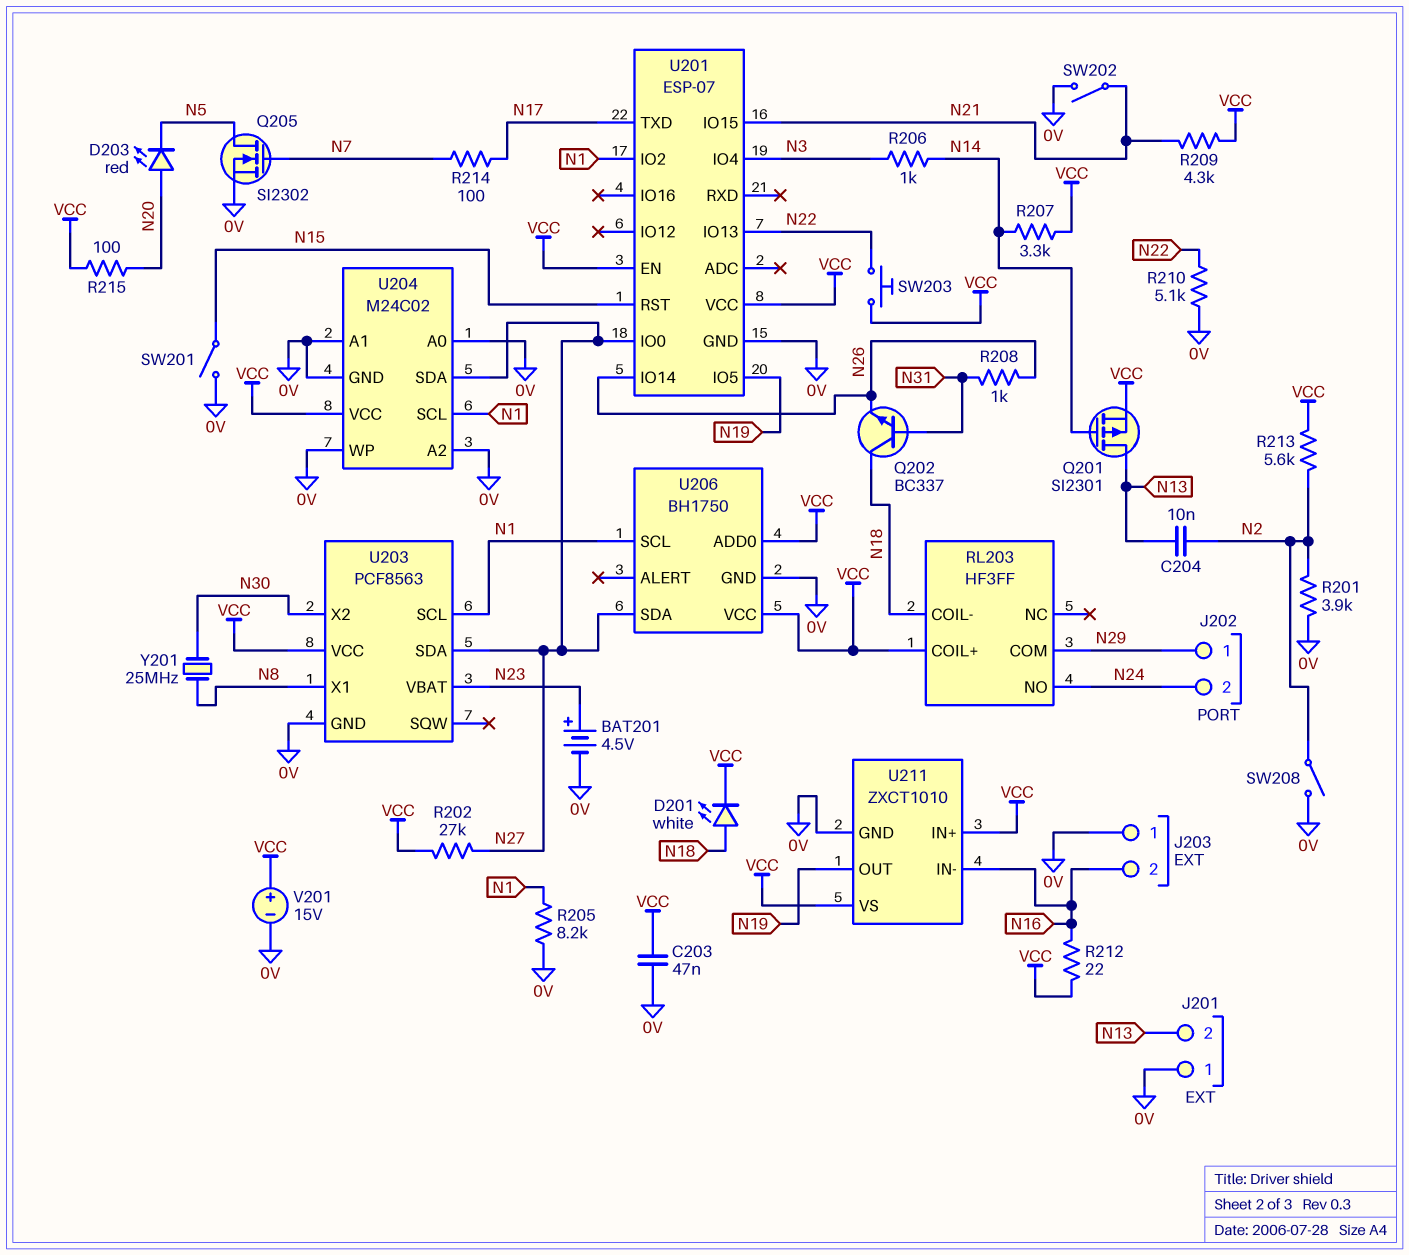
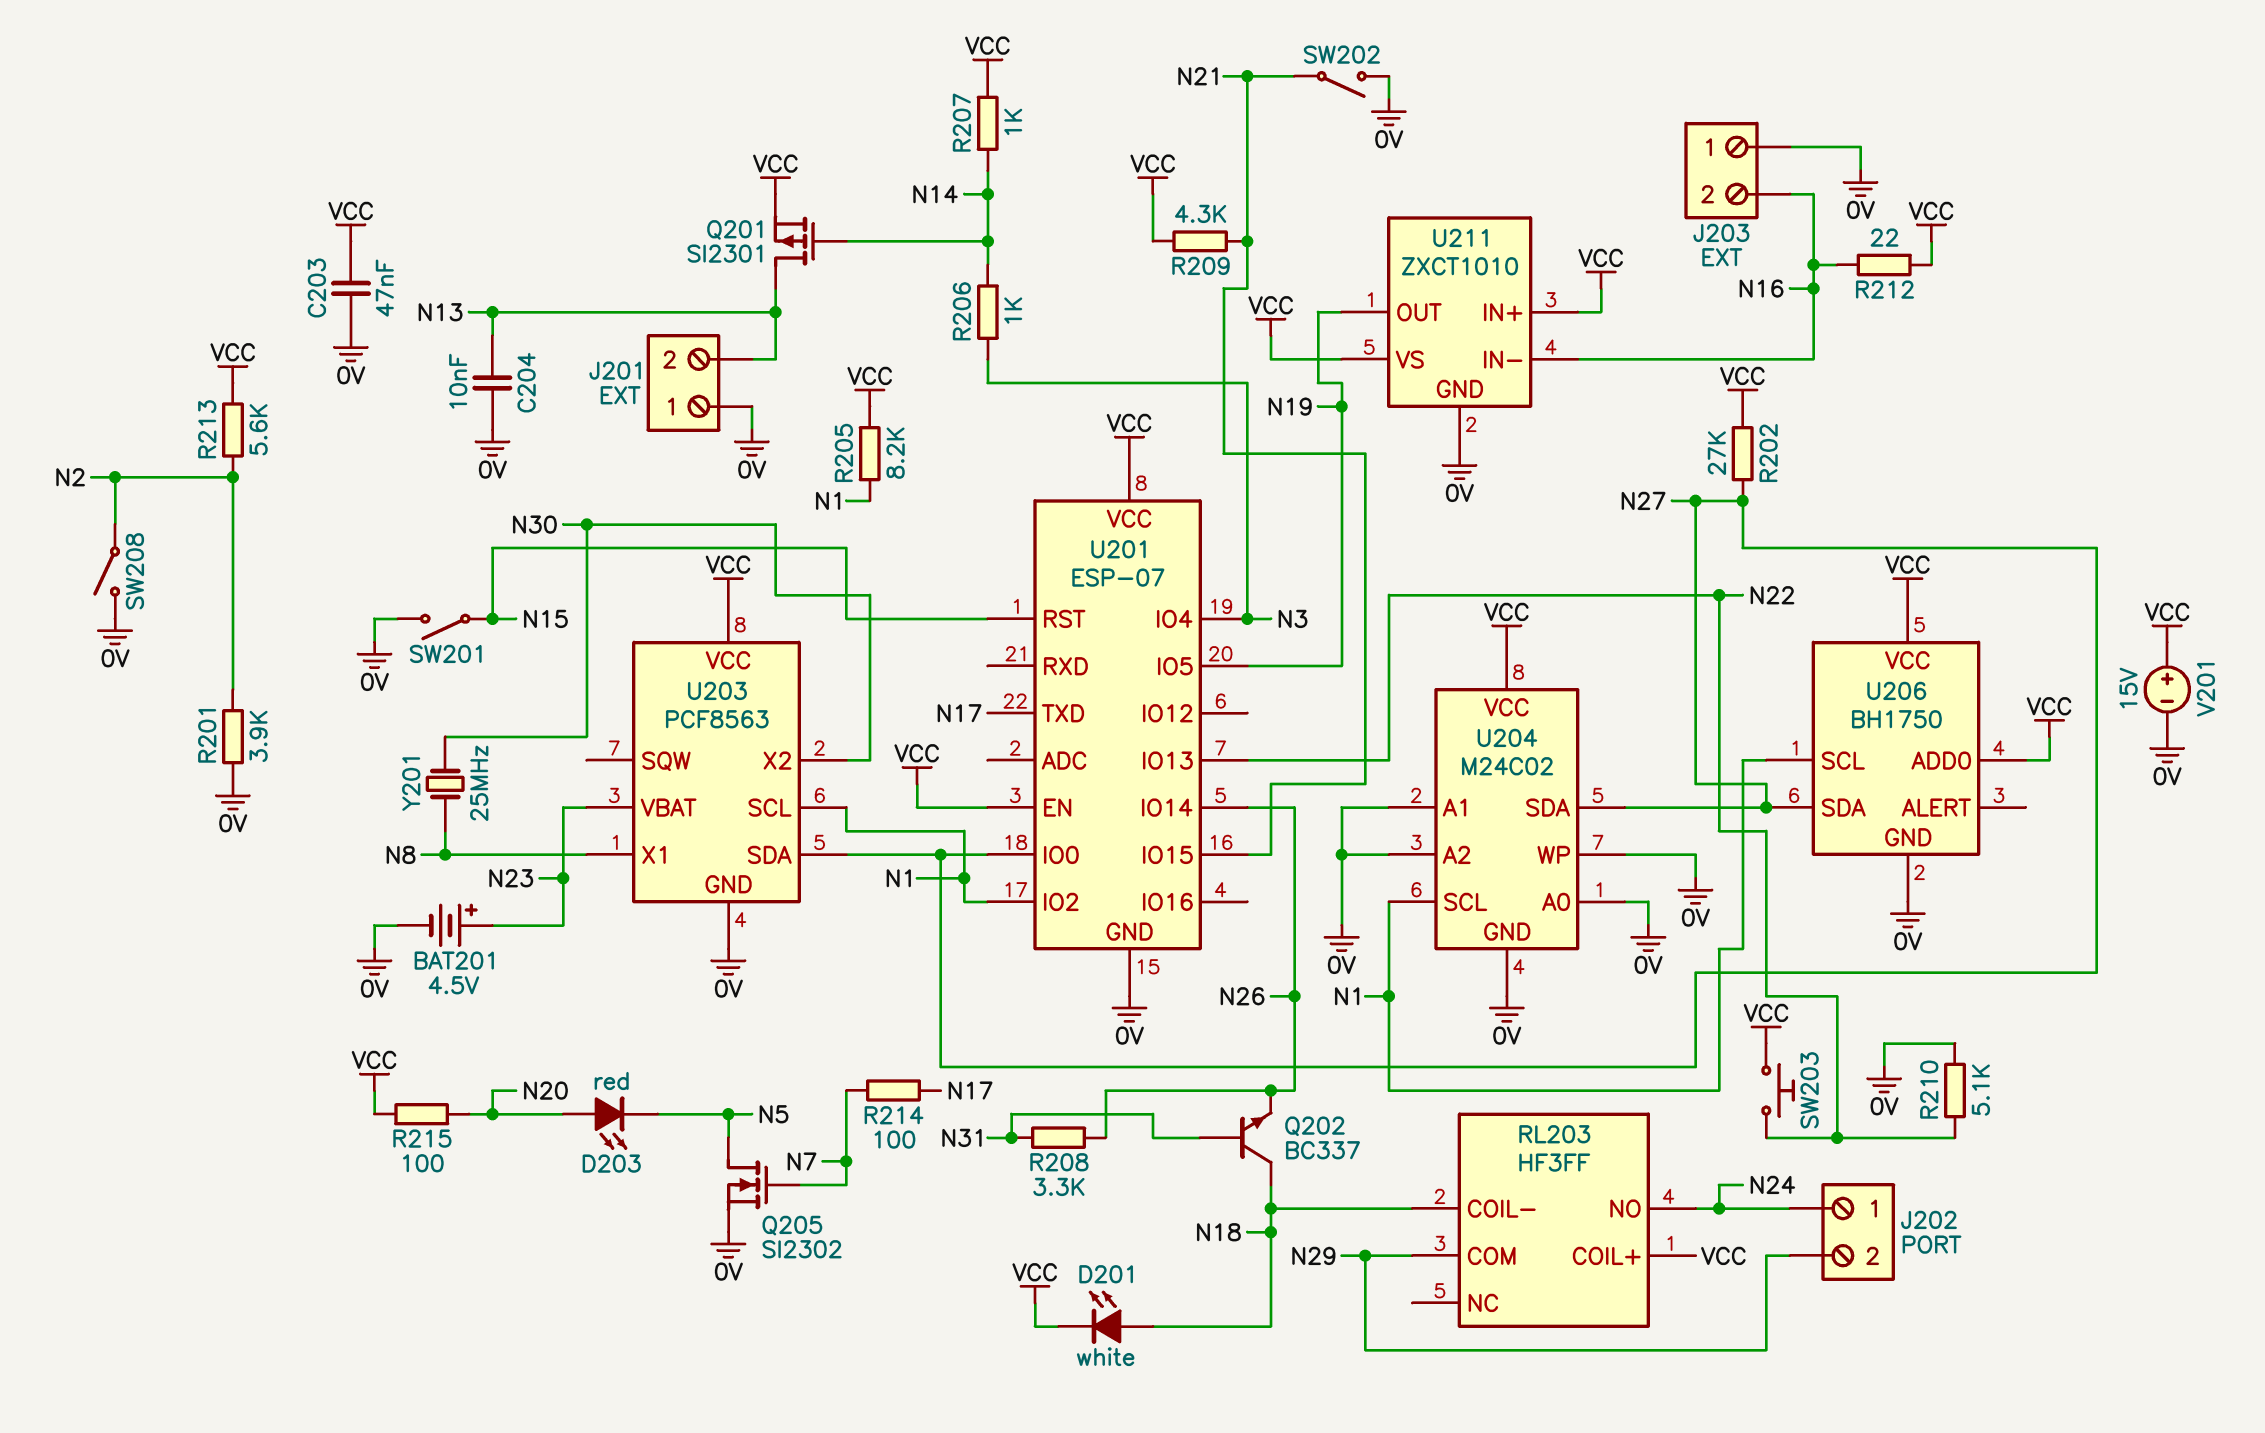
C204: 10nF (N2, N13) -> 10nF (0V, N13)
J202 pin 1: N29 -> N24
J202 pin 2: N24 -> N29
R205: 8.2k (0V, N1) -> 8.2k (N1, VCC)
R207: 3.3k (N14, VCC) -> 1k (N14, VCC)
R208: 1k (N26, N31) -> 3.3k (N26, N31)

